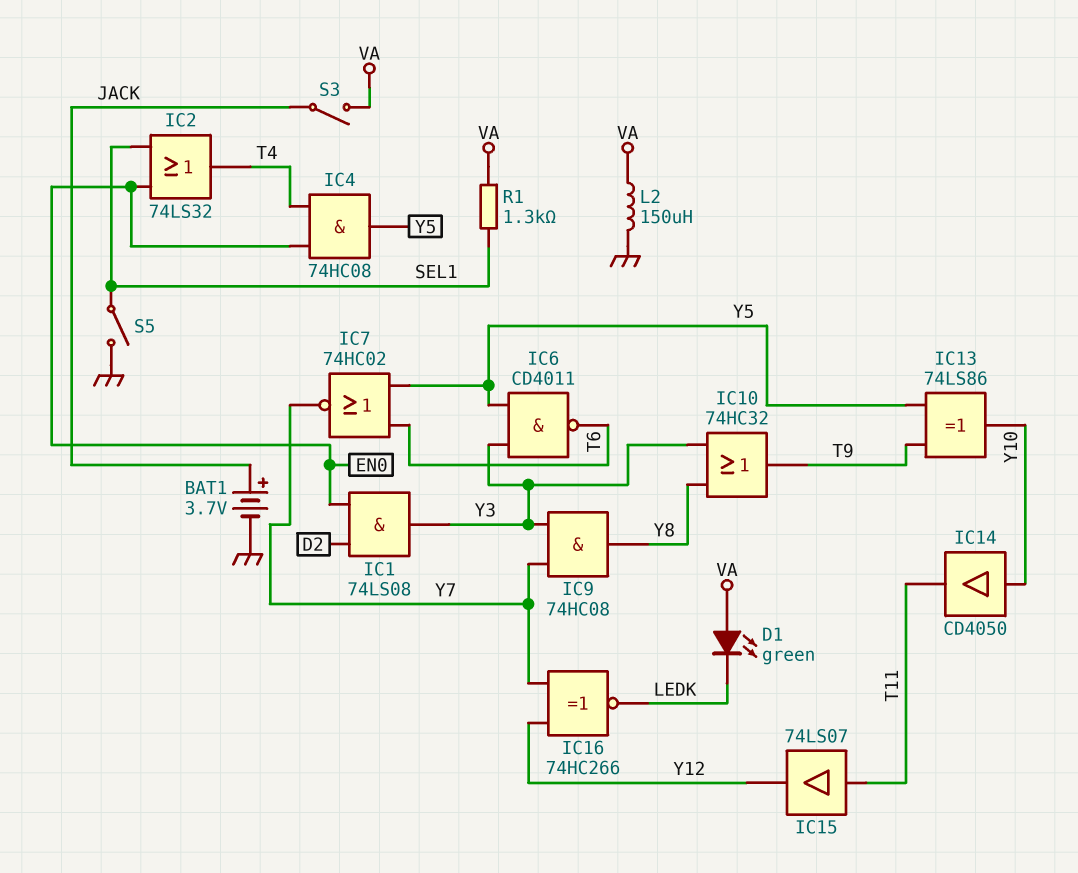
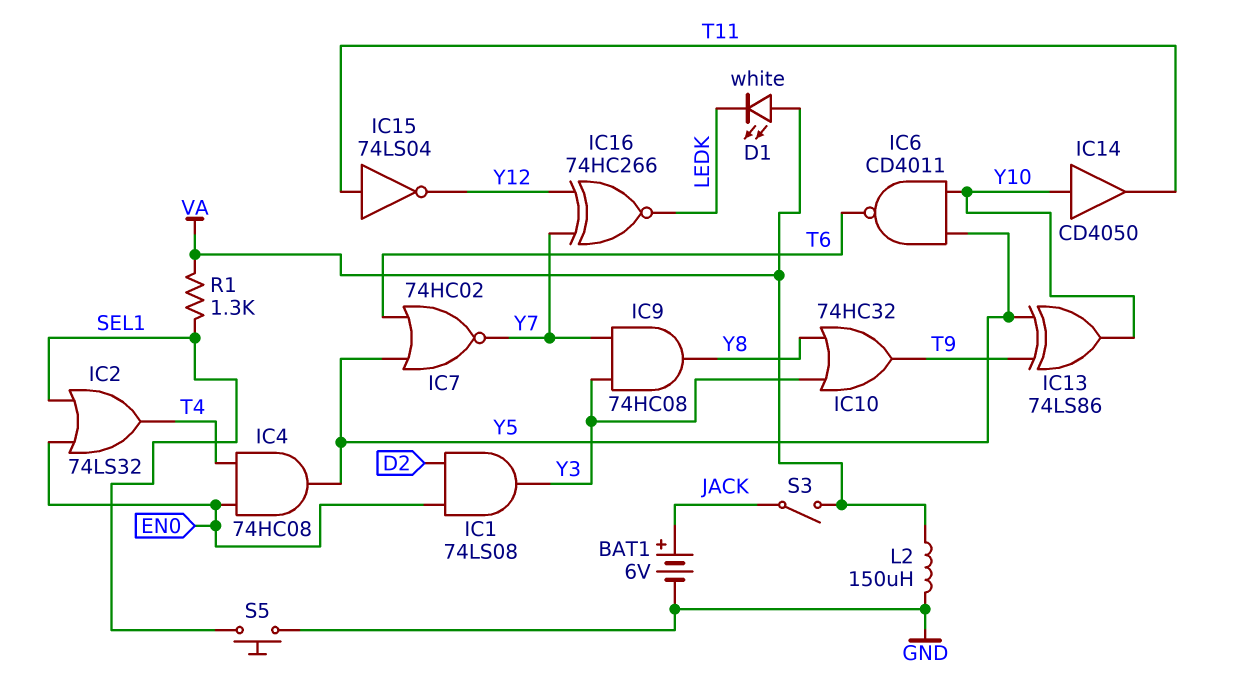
BAT1: 3.7V (plus JACK, minus GND) -> 6V (plus JACK, minus GND)
D1: LED green (A VA, K LEDK) -> LED white (A VA, K LEDK)
IC6: NAND CD4011 (in Y3, in Y5, out T6) -> NAND CD4011 (in Y5, in Y10, out T6)
IC15: buffer 74LS07 (in T11, out Y12) -> NOT 74LS04 (in T11, out Y12)
S5: switch (GND, SEL1) -> button (GND, SEL1)

